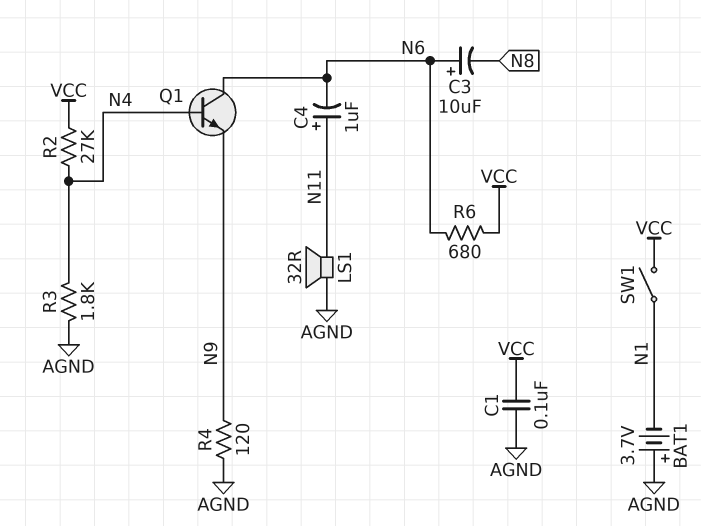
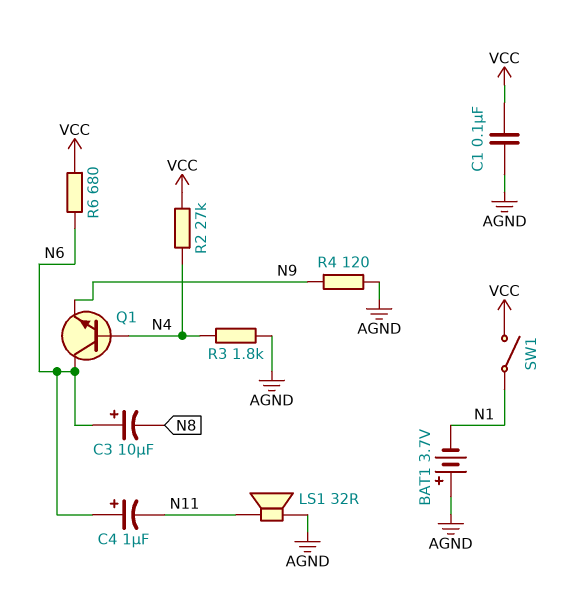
C4: 1uF (plus N11, minus N6) -> 1uF (plus N6, minus N11)

